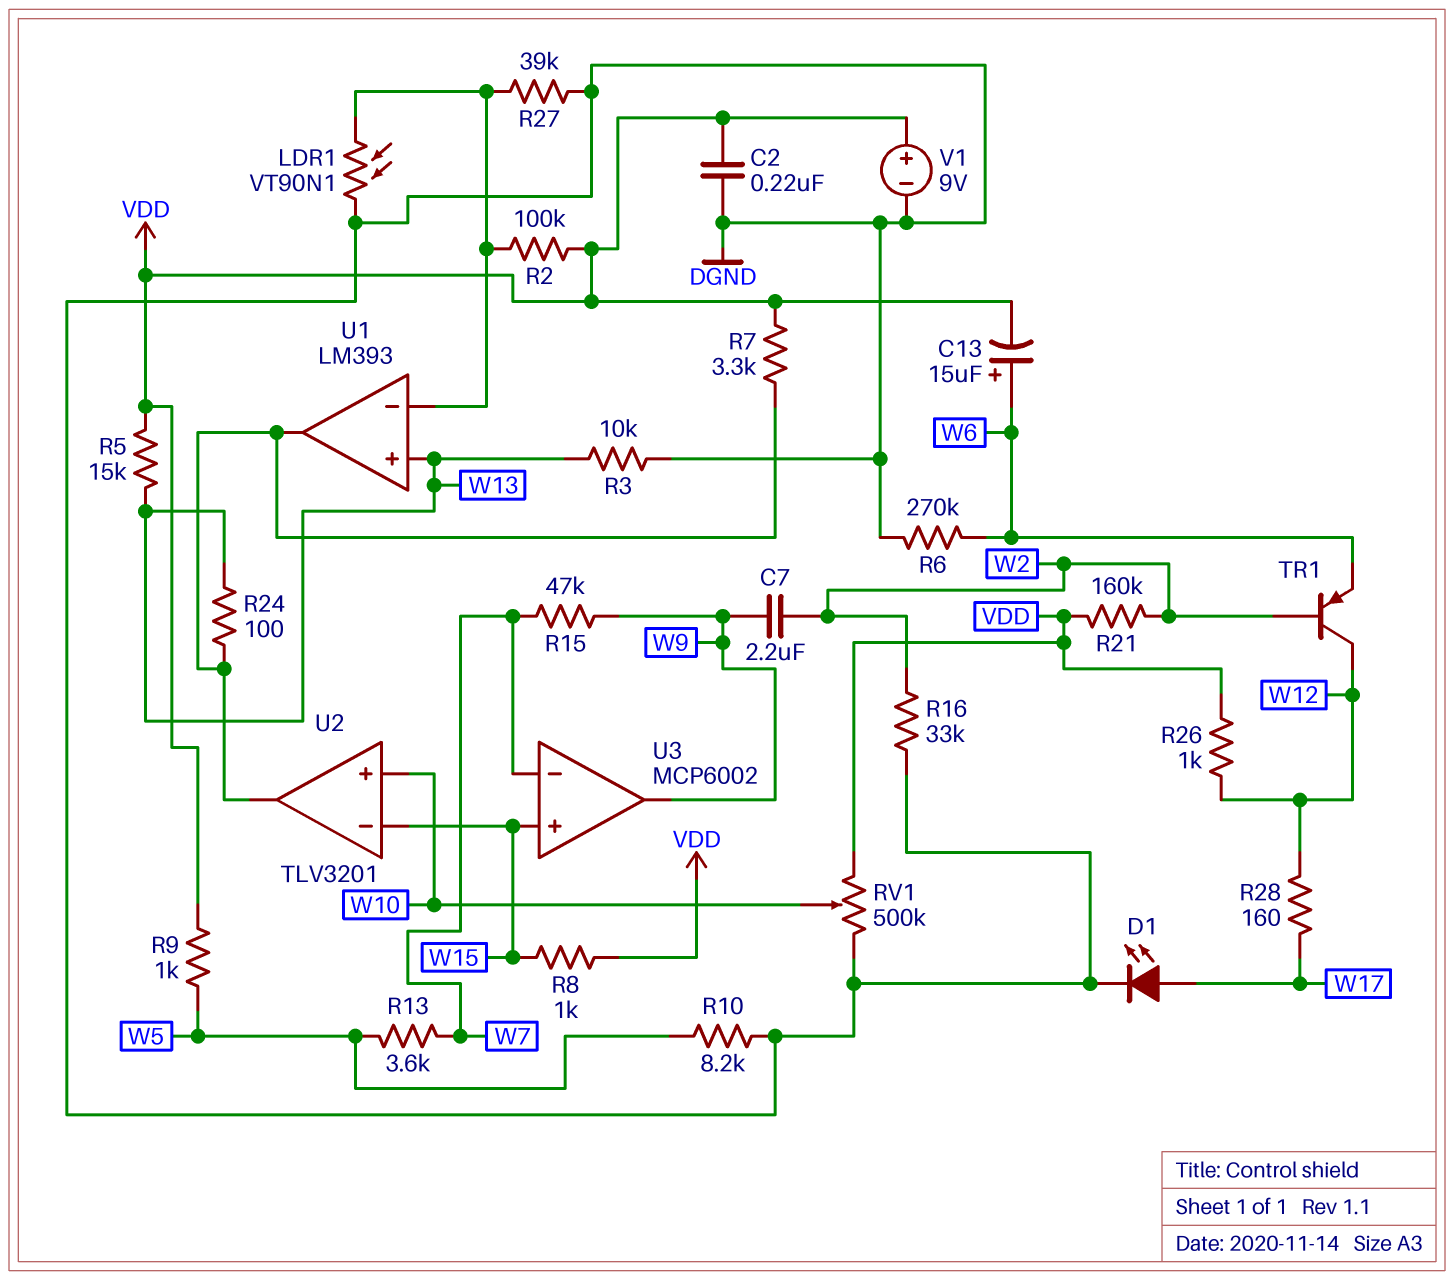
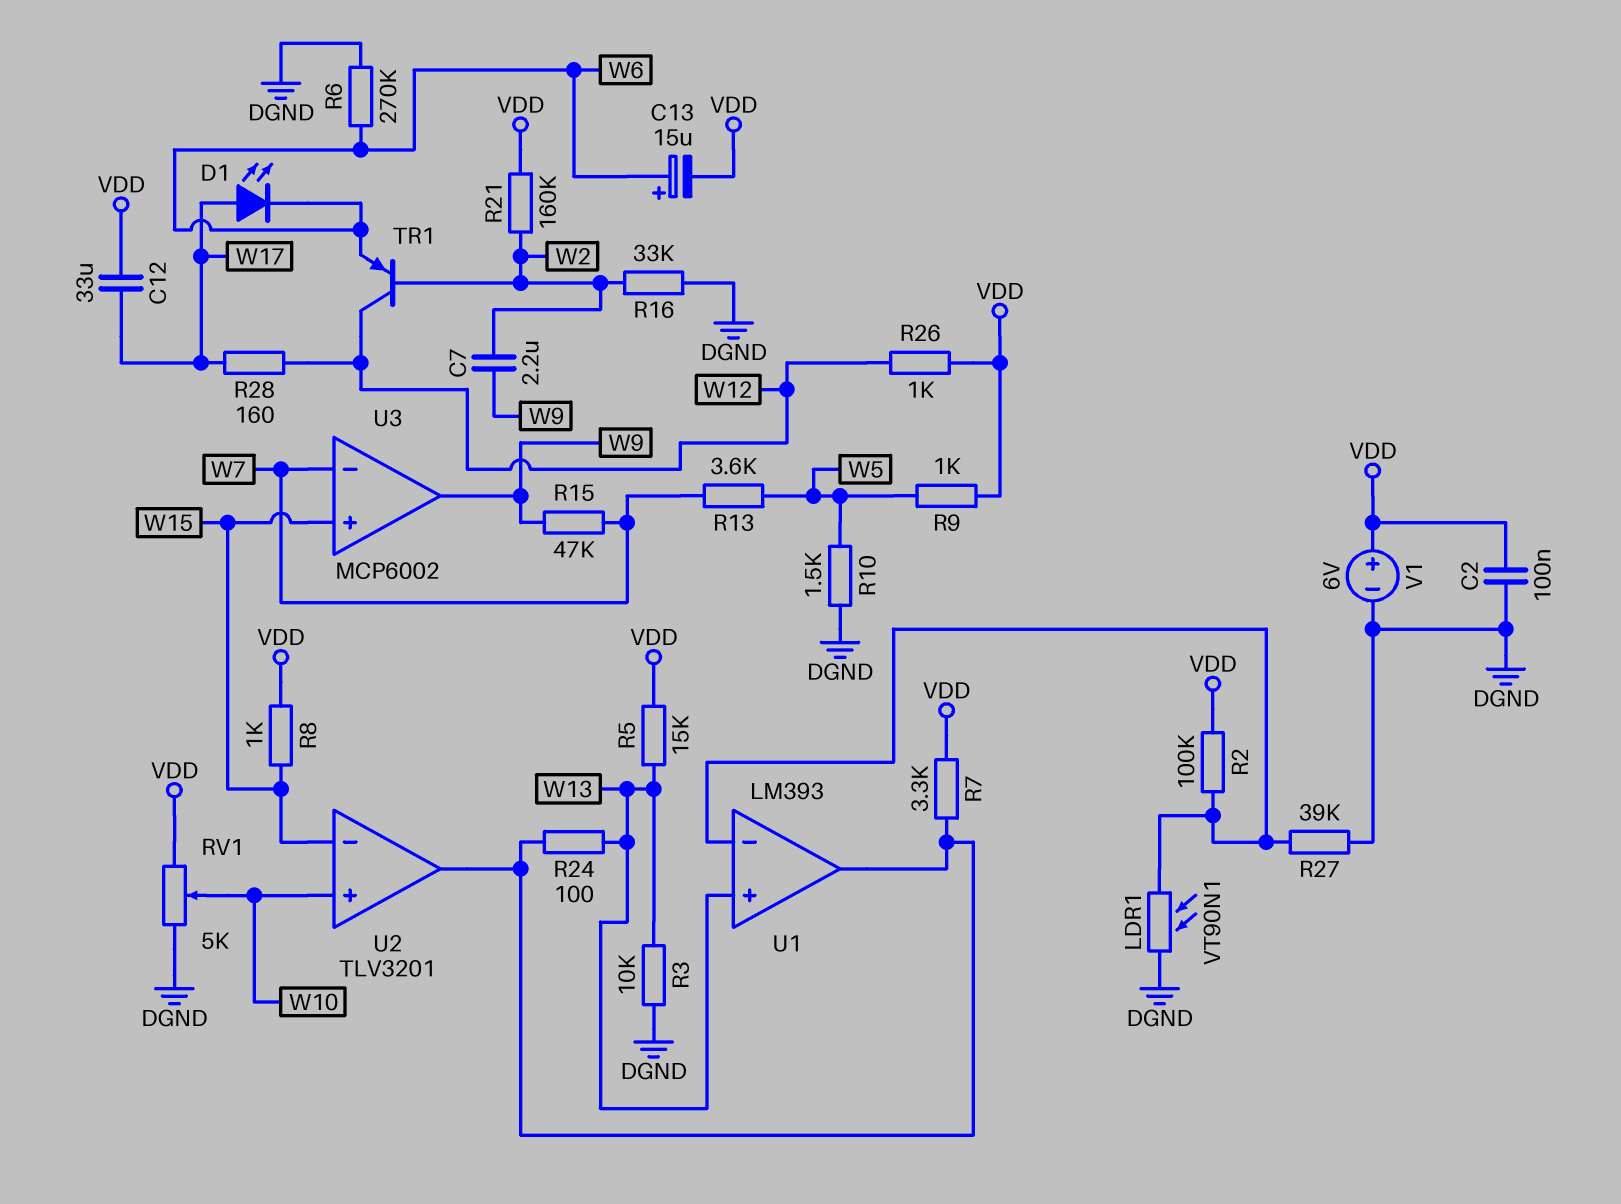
C2: 220nF (DGND, VDD) -> 100nF (DGND, VDD)
C12: none -> 33uF (VDD, W17)
D1: LED (A W17, K DGND) -> LED (A W17, K W6)
R10: 8.2k (DGND, W5) -> 1.5k (DGND, W5)
RV1: 500k (DGND, VDD, wiper W10) -> 5k (DGND, VDD, wiper W10)
V1: 9V (plus VDD, minus DGND) -> 6V (plus VDD, minus DGND)

